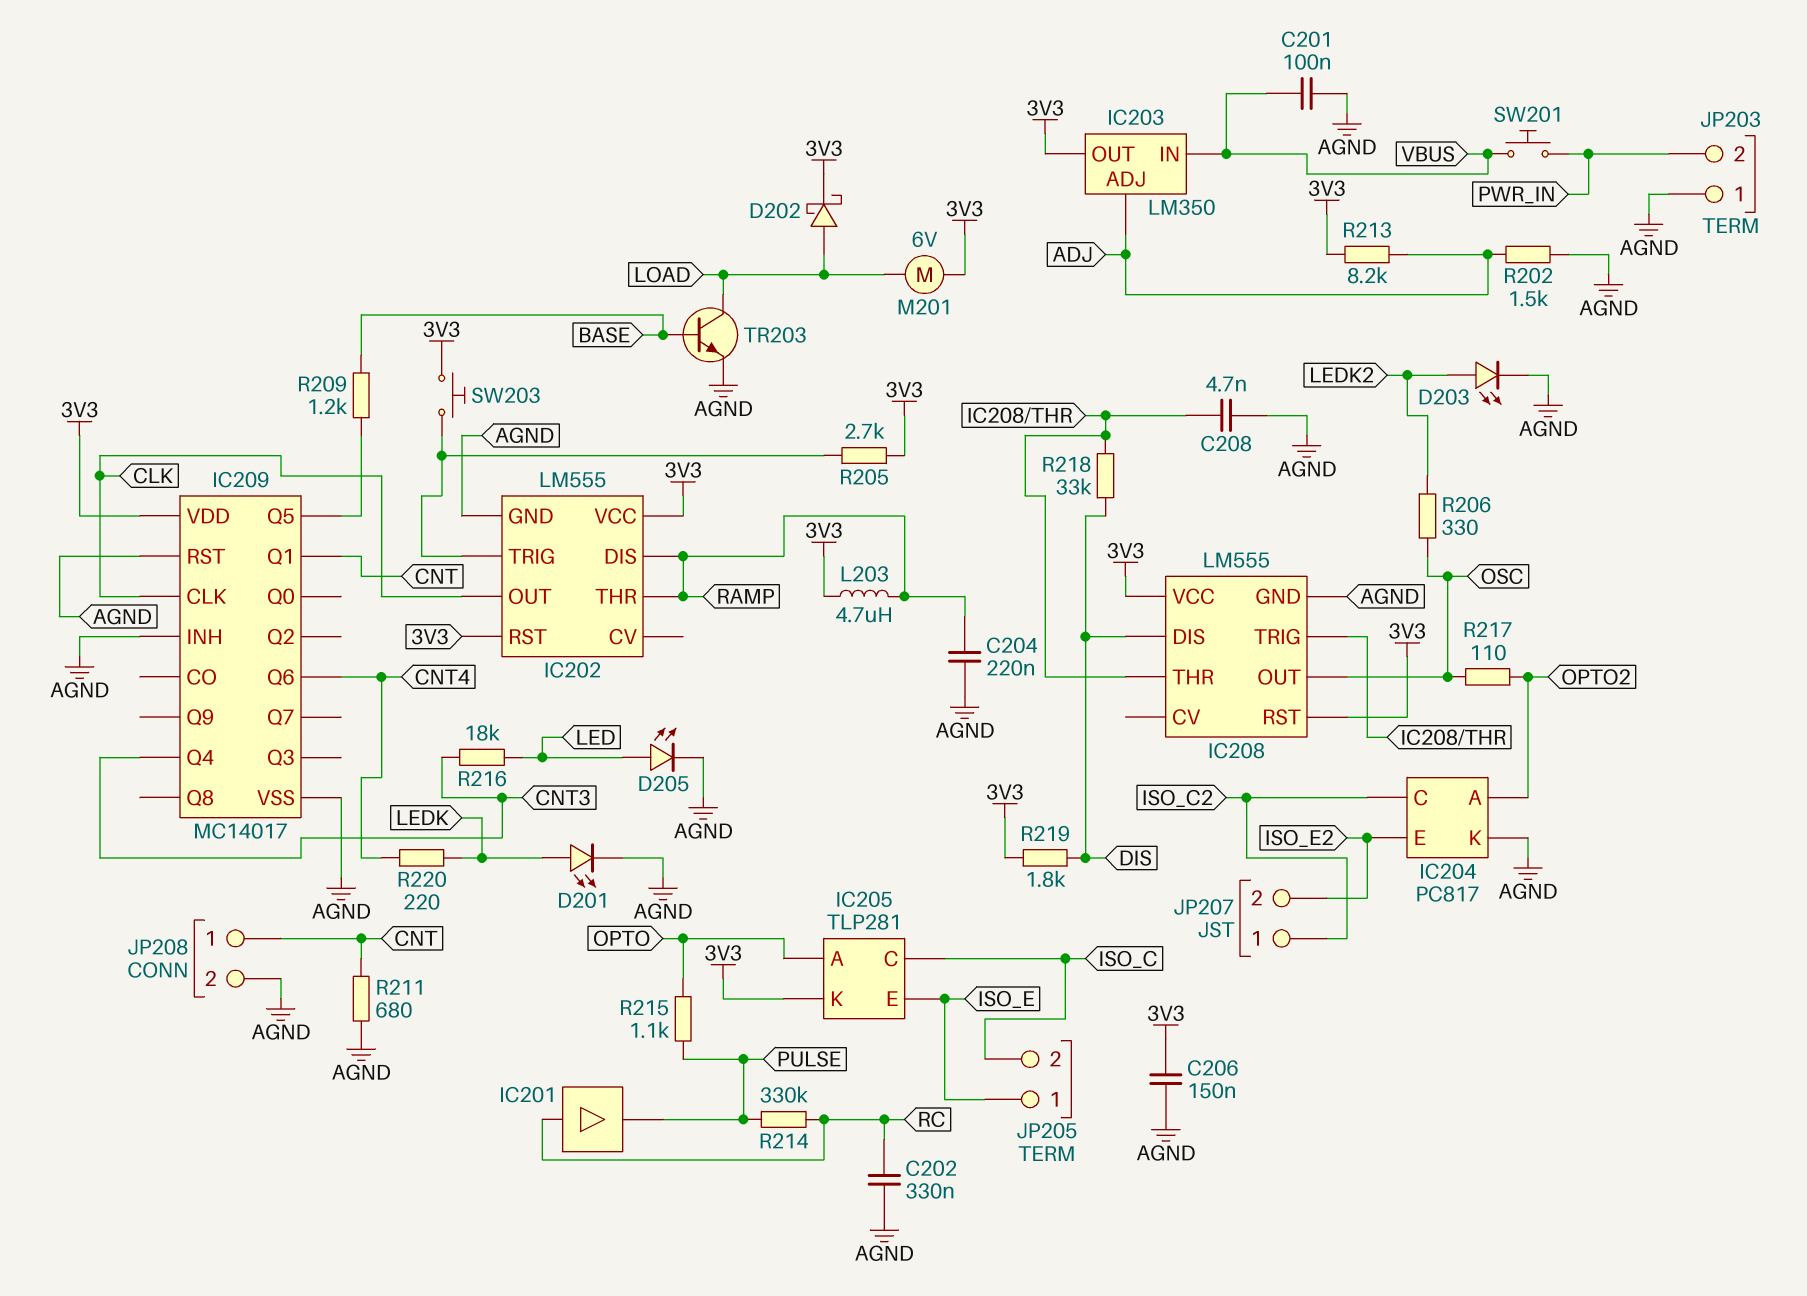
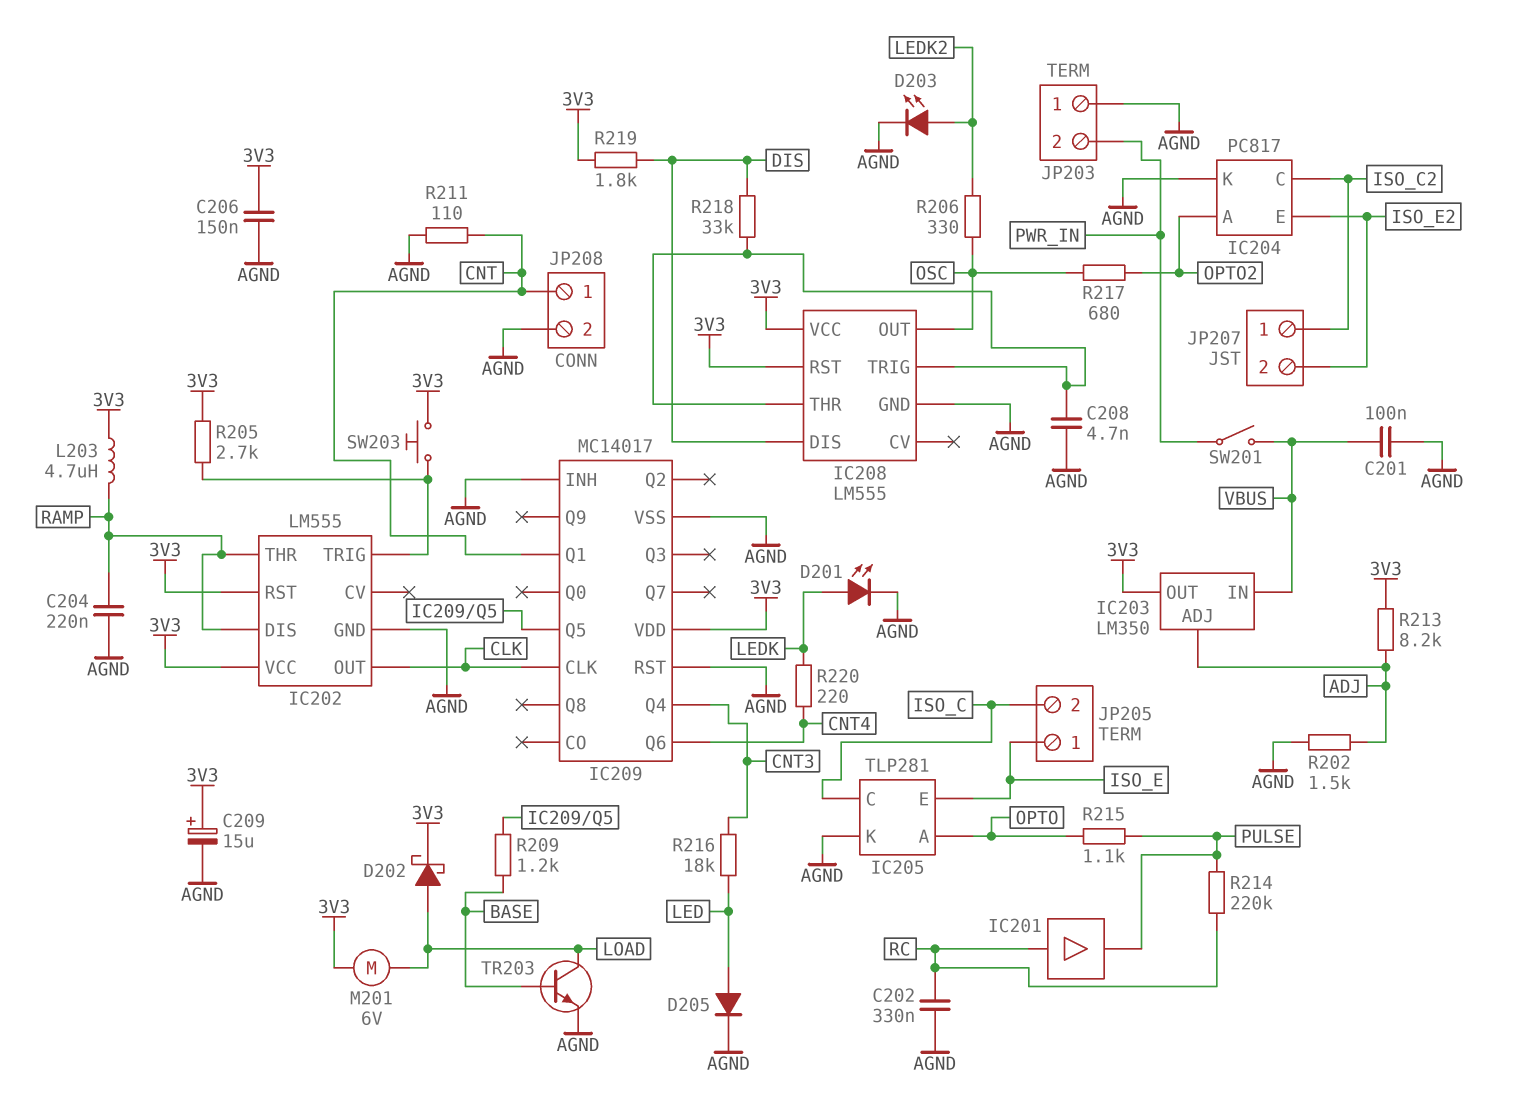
C209: none -> 15uF (plus 3V3, minus AGND)
D205: LED (A LED, K AGND) -> diode (A LED, K AGND)
IC205 pin K: 3V3 -> AGND
R211: 680 (AGND, CNT) -> 110 (AGND, CNT)
R214: 330k (PULSE, RC) -> 220k (PULSE, RC)
R217: 110 (OPTO2, OSC) -> 680 (OPTO2, OSC)
SW201: button (PWR_IN, VBUS) -> switch (PWR_IN, VBUS)

